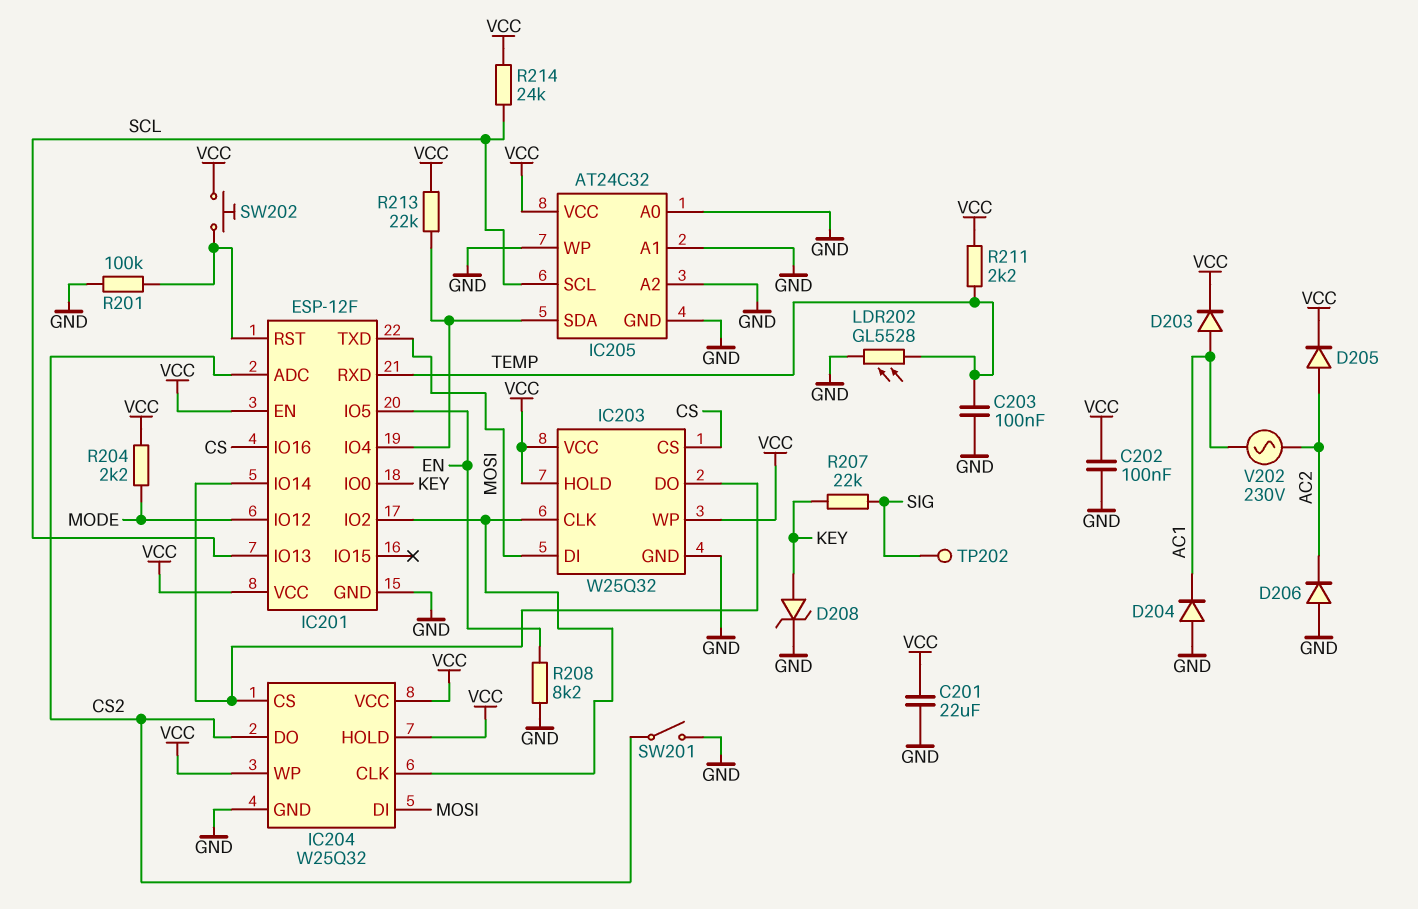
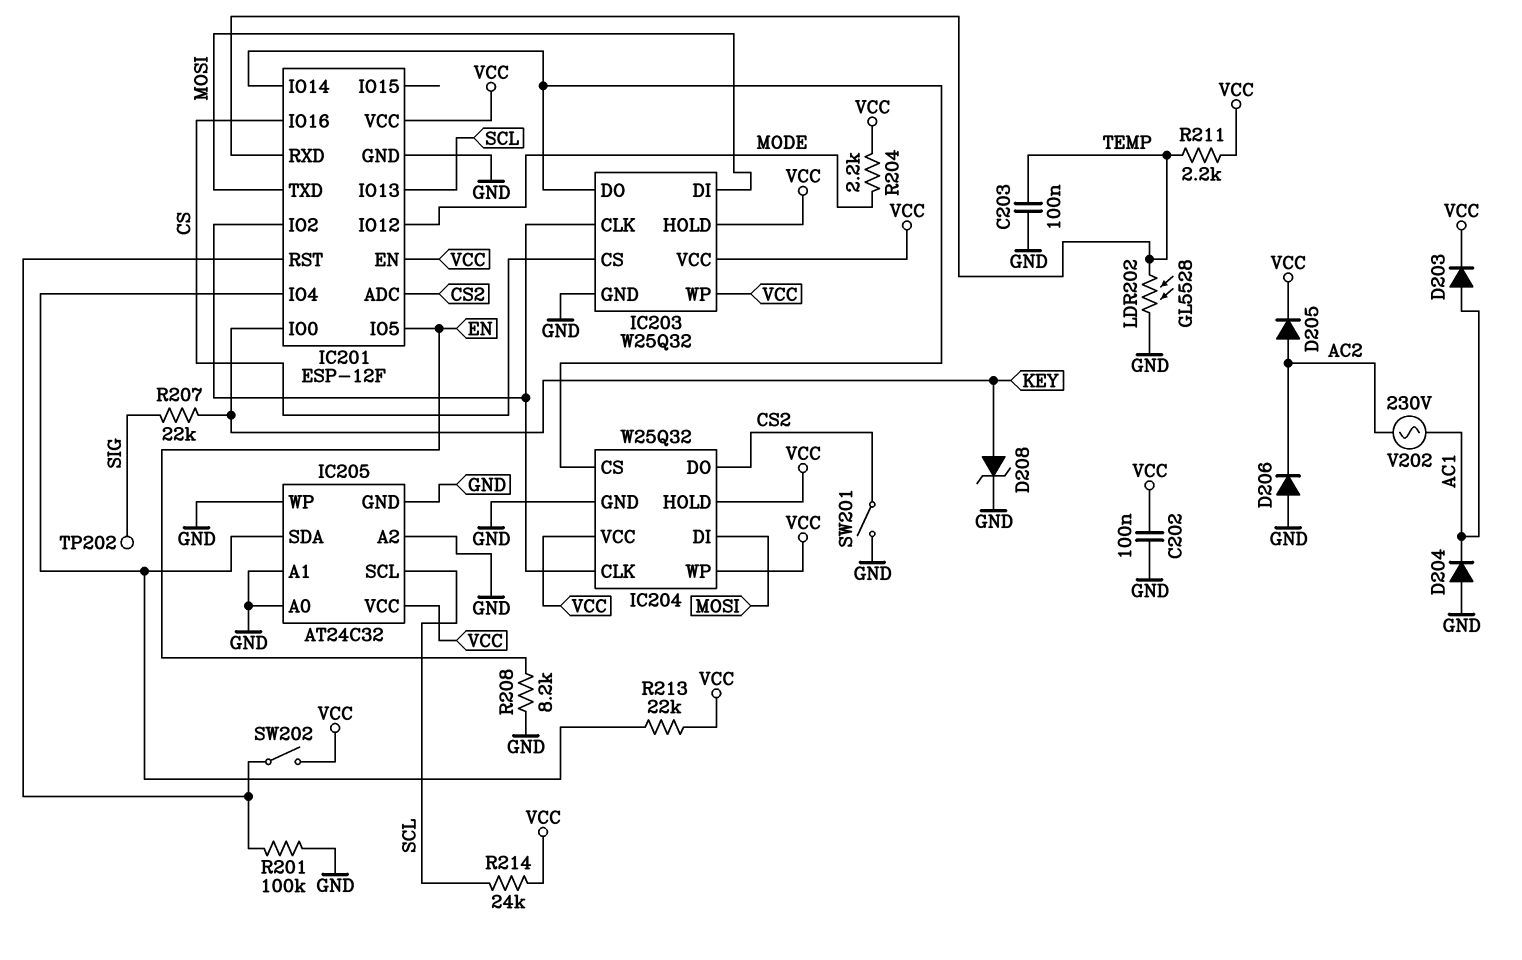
C201: 22uF (GND, VCC) -> none
SW202: button (IC201/RST, VCC) -> switch (IC201/RST, VCC)

